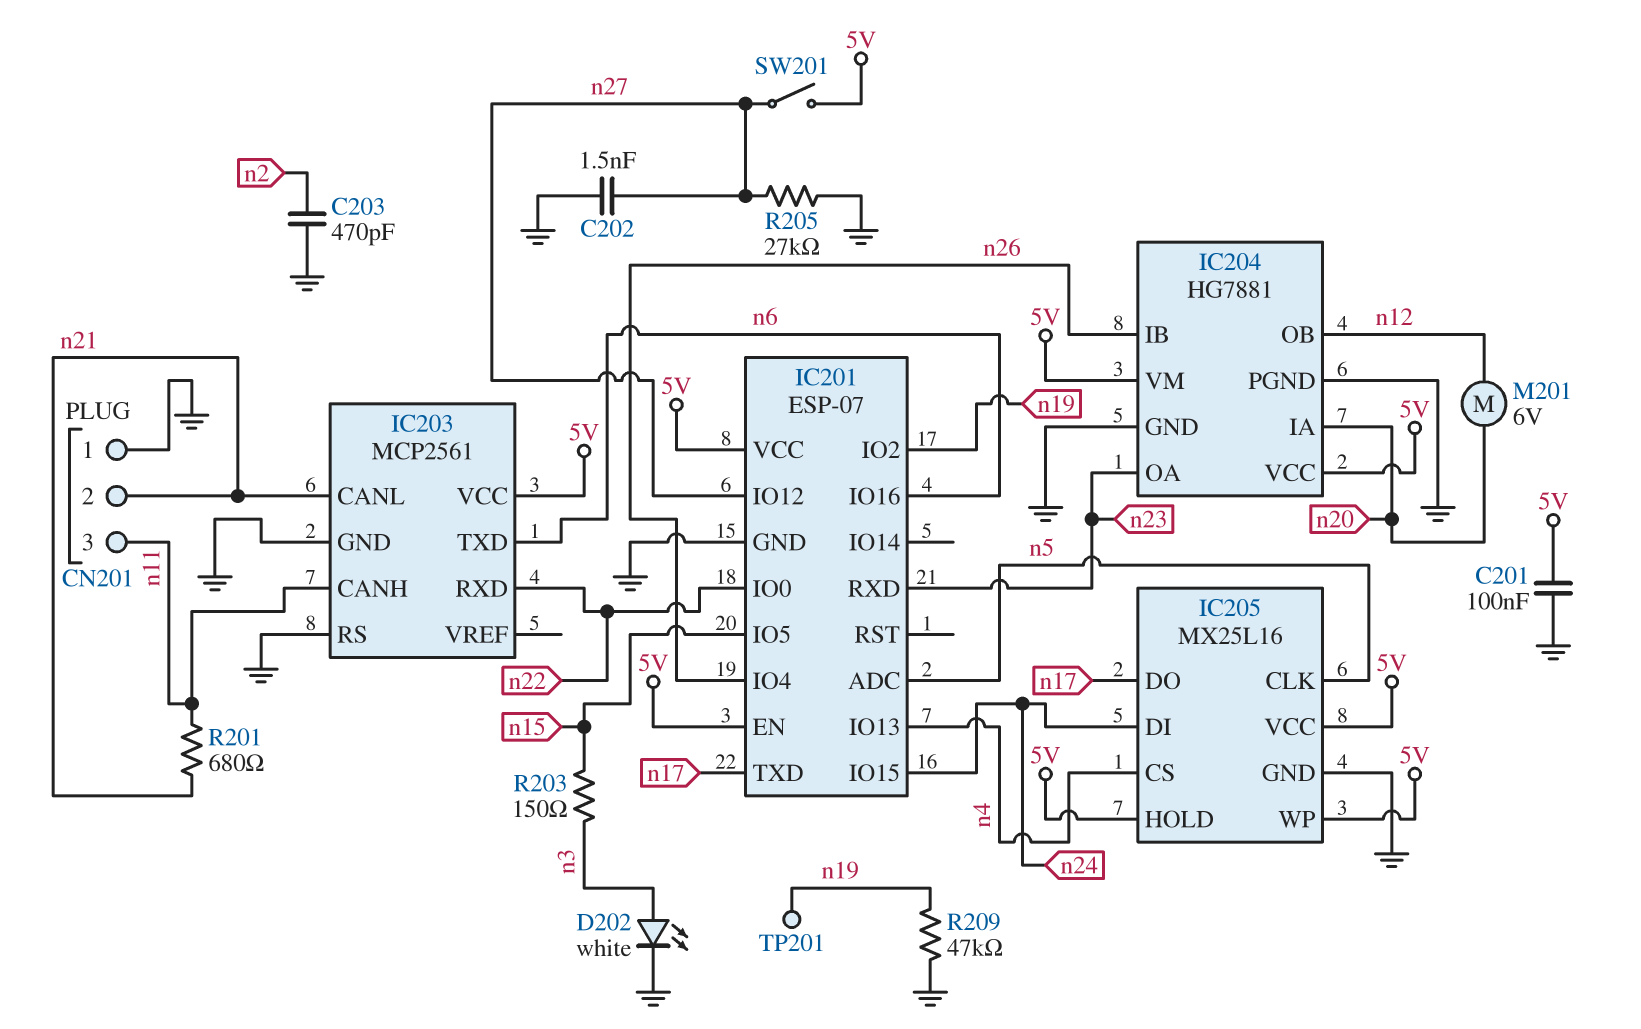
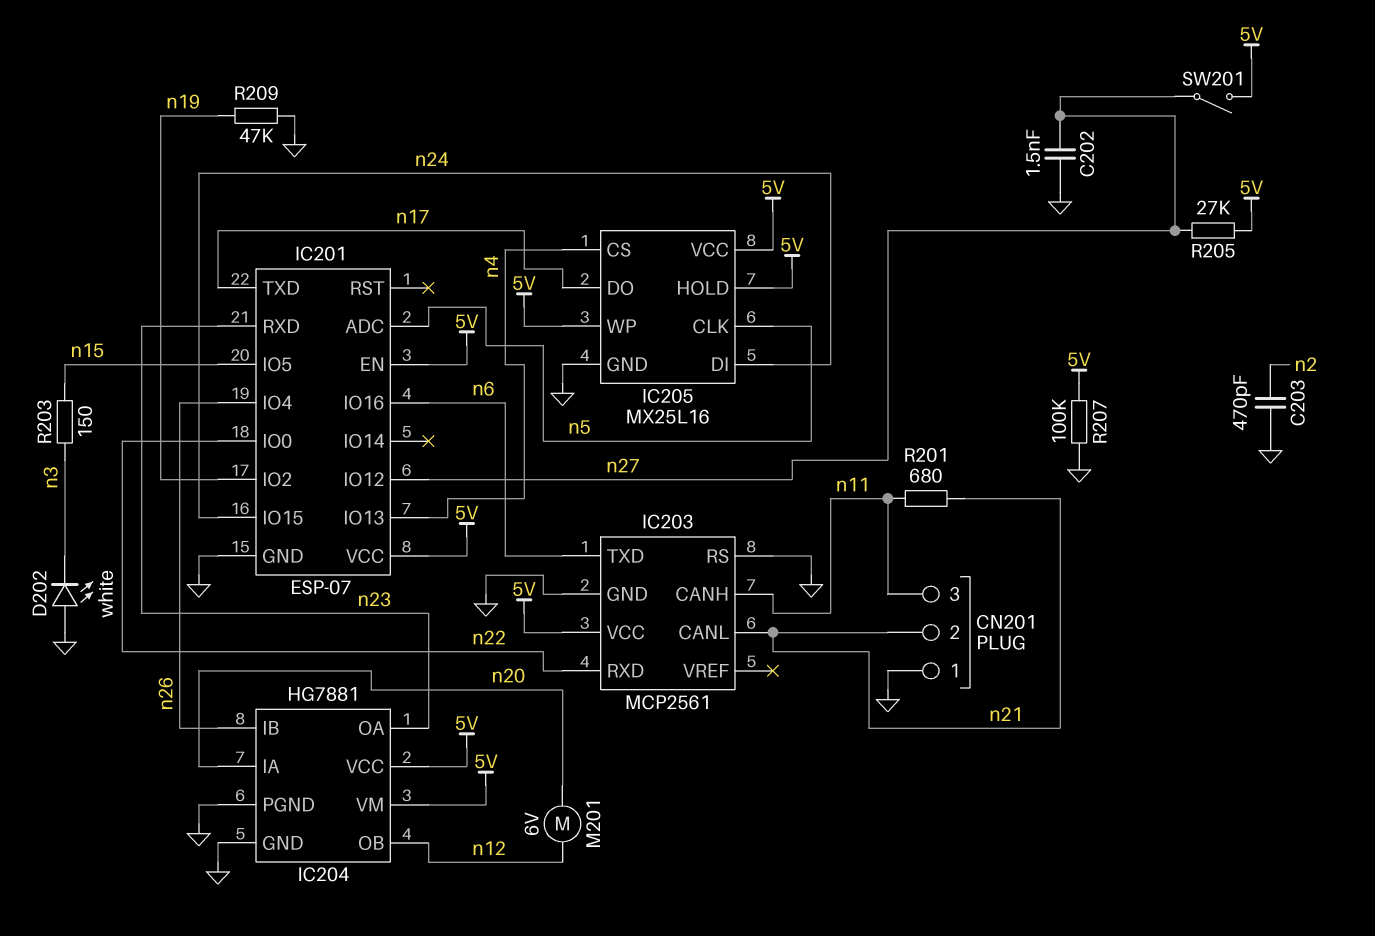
C201: 100nF (5V, GND) -> none
D202: LED white (A n3, K GND) -> LED white (A GND, K n3)
R205: 27k (GND, n27) -> 27k (5V, n27)
R207: none -> 100k (5V, GND)
TP201: test point (n19) -> none

